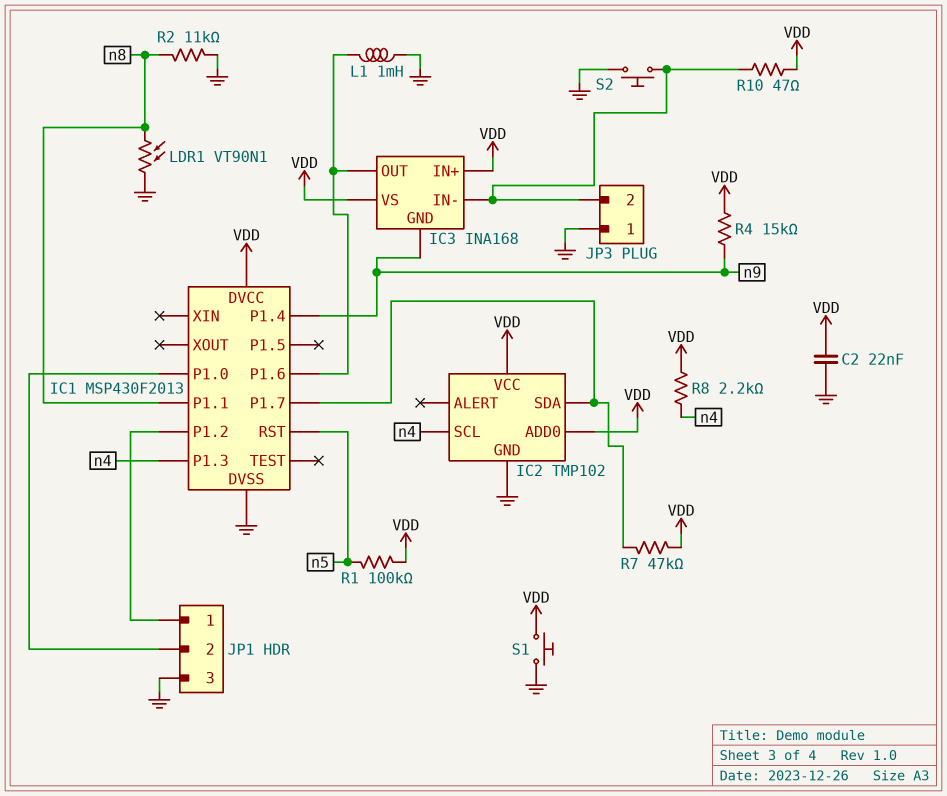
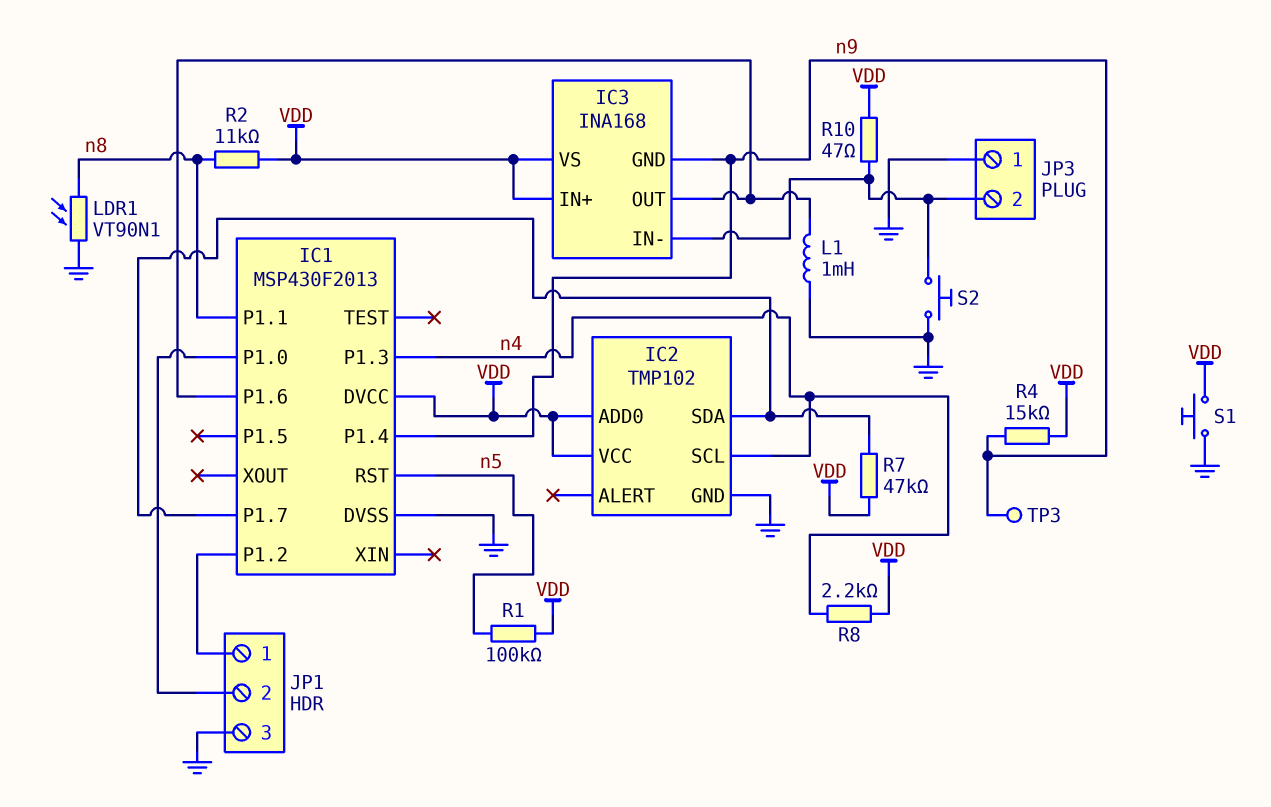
C2: 22nF (GND, VDD) -> none
R2: 11k (GND, n8) -> 11k (VDD, n8)
TP3: none -> test point (n9)

